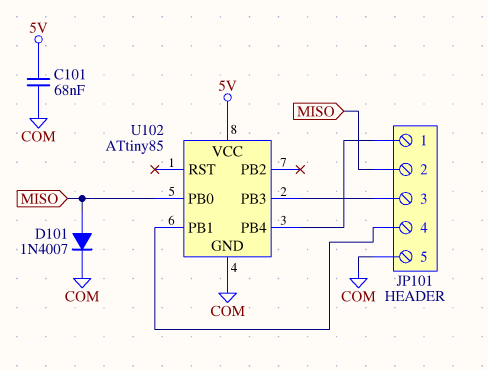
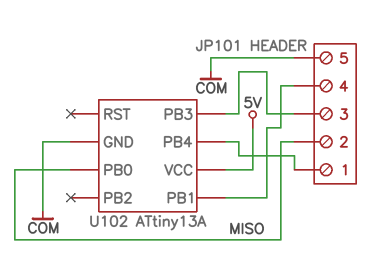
C101: 68nF (5V, COM) -> none
D101: diode 1N4007 (A MISO, K COM) -> none
U102: ATtiny85 -> ATtiny13A

